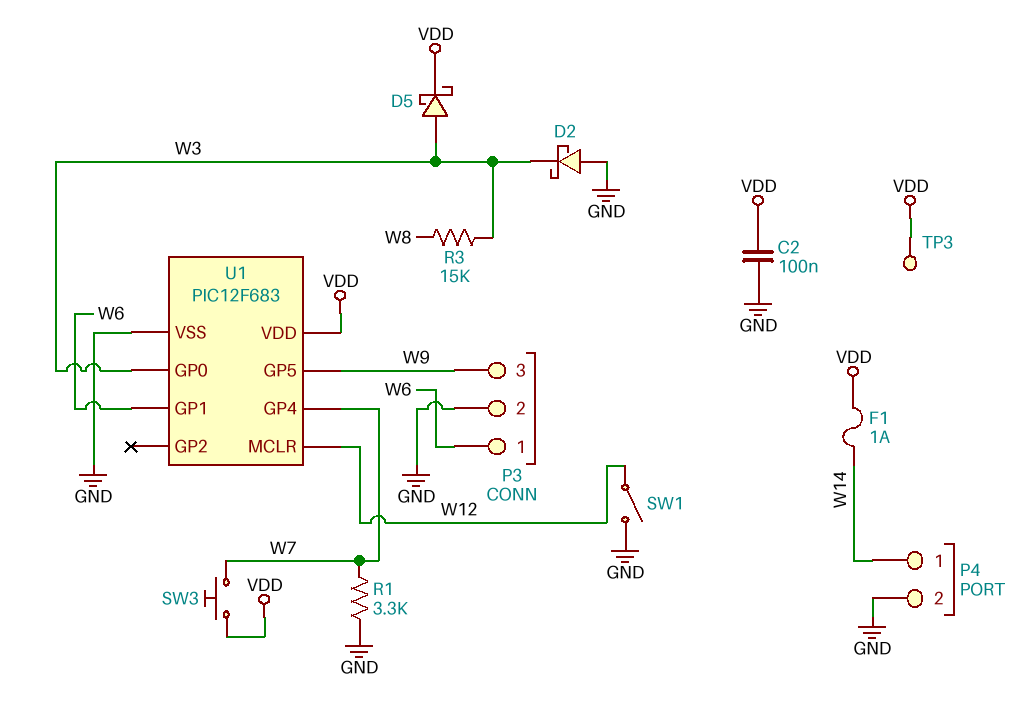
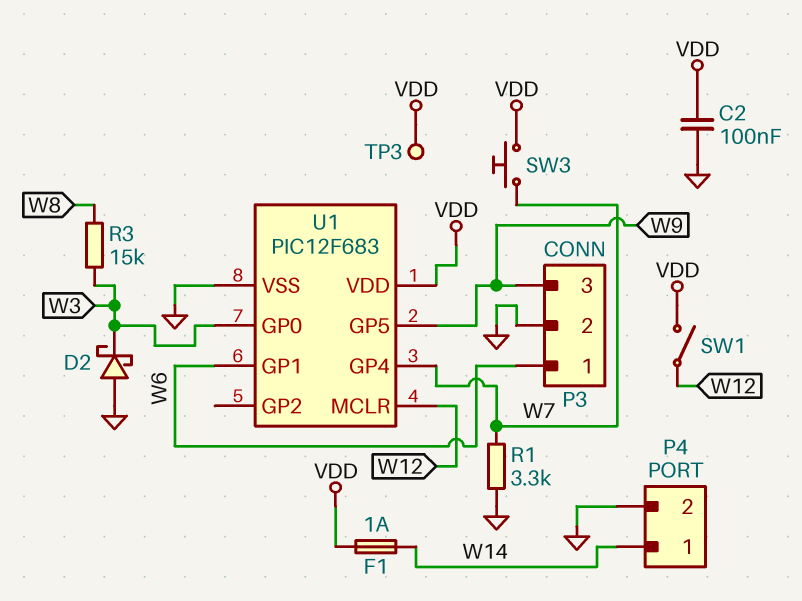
D5: schottky (A W3, K VDD) -> none
SW1: switch (GND, W12) -> switch (VDD, W12)

